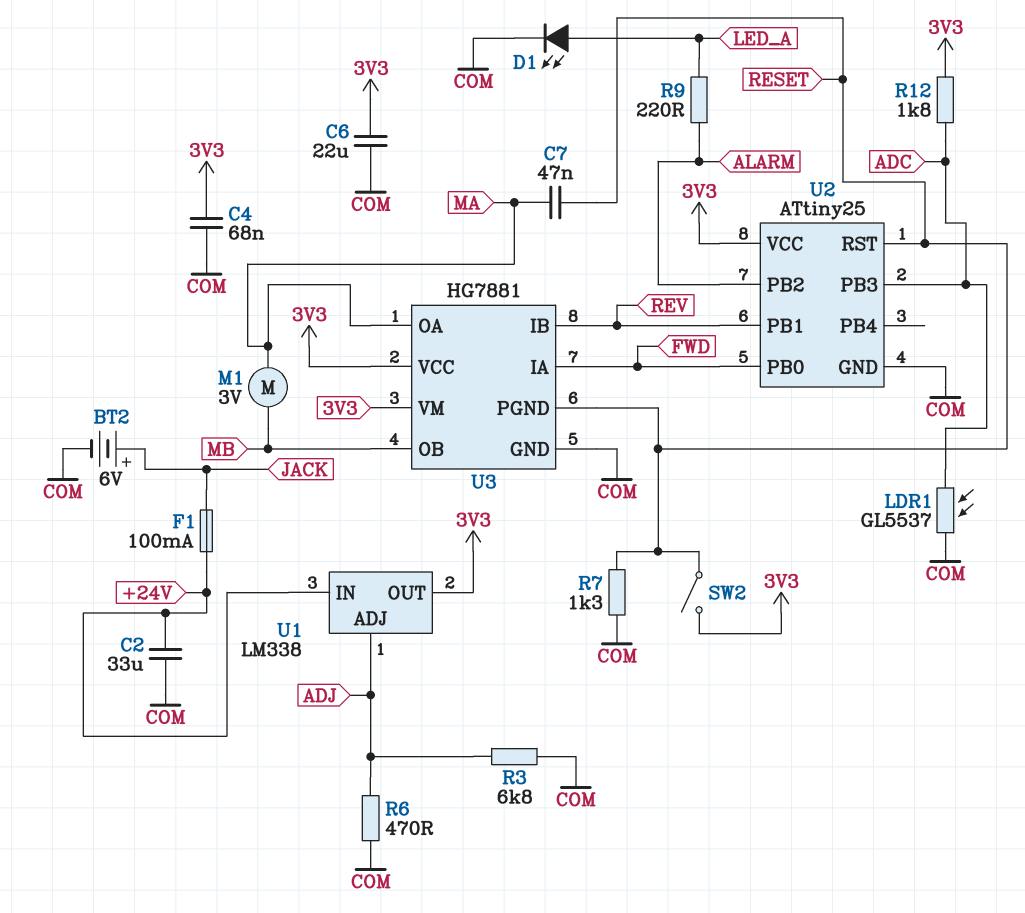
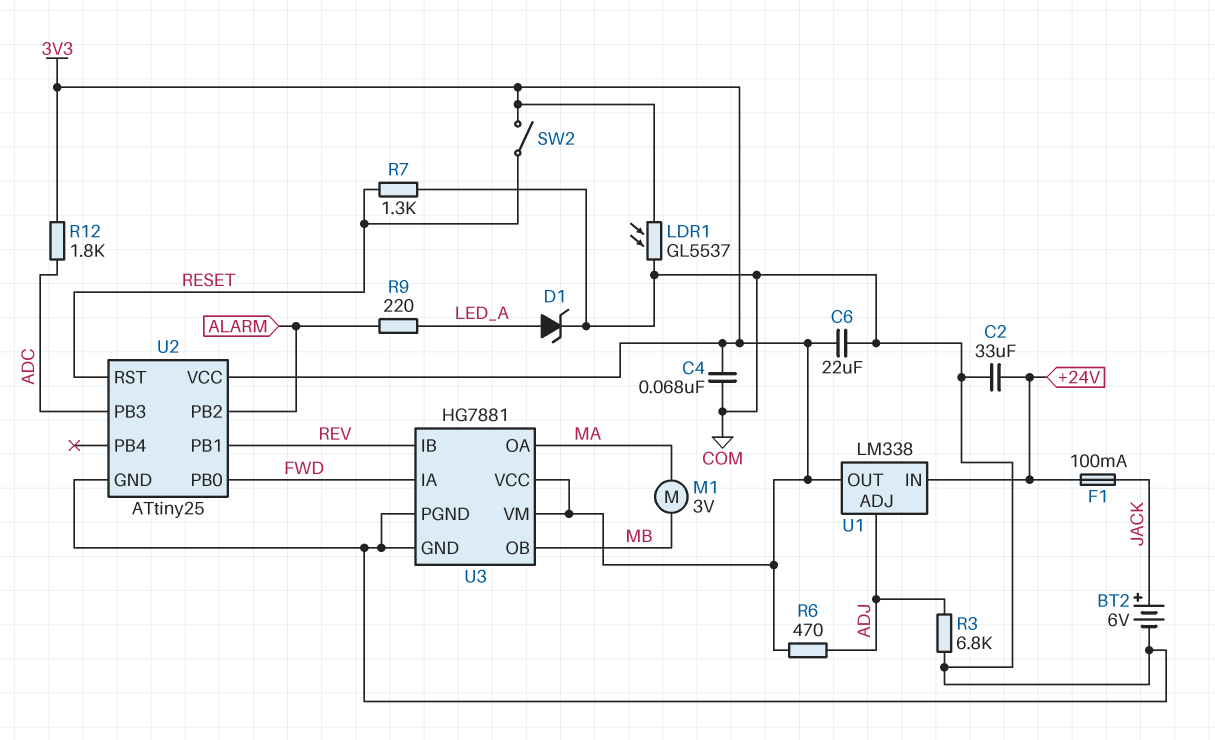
C7: 47nF (MA, RESET) -> none
D1: LED (A LED_A, K COM) -> zener (A LED_A, K COM)
LDR1: GL5537 (ADC, COM) -> GL5537 (3V3, COM)
R6: 470 (ADJ, COM) -> 470 (3V3, ADJ)
U3 pin PGND: RESET -> COM

